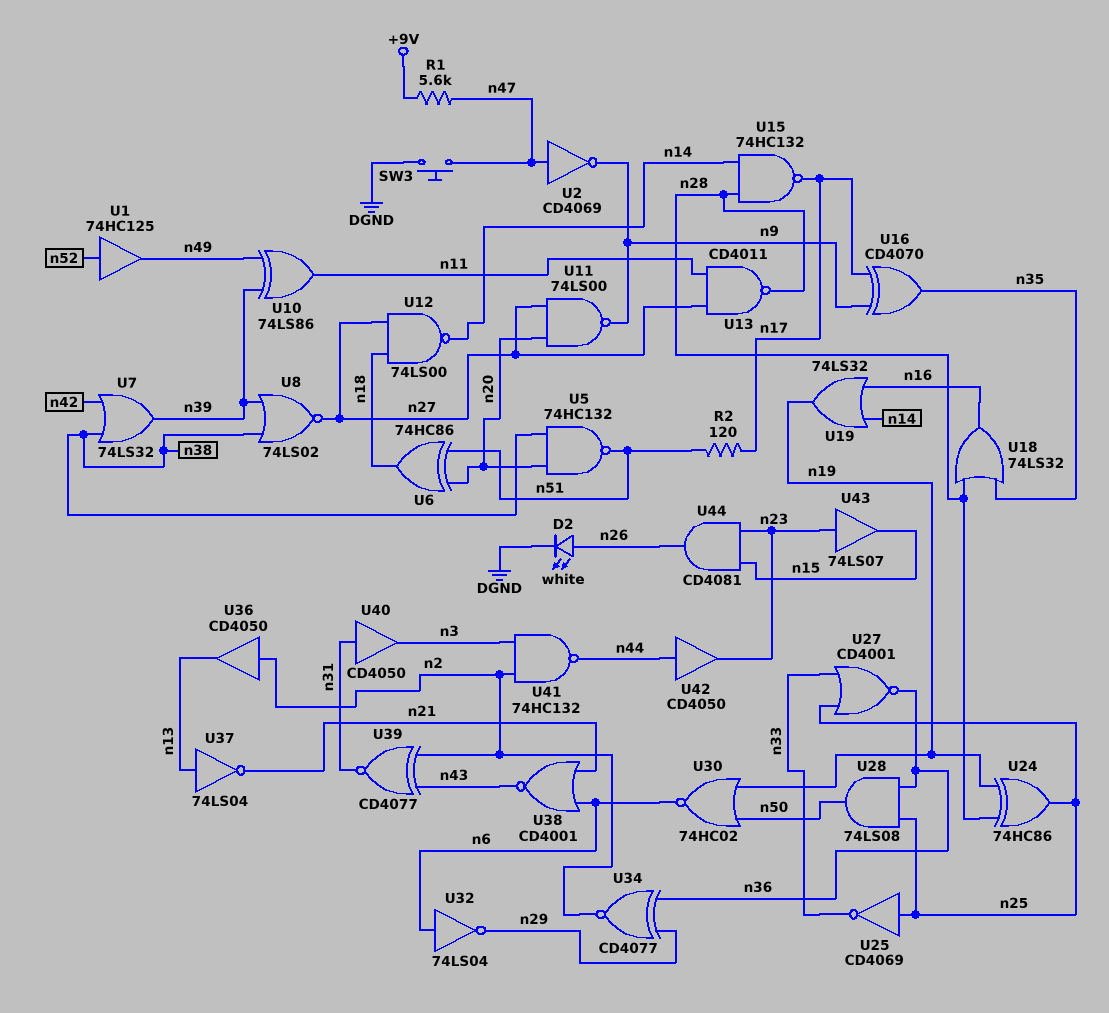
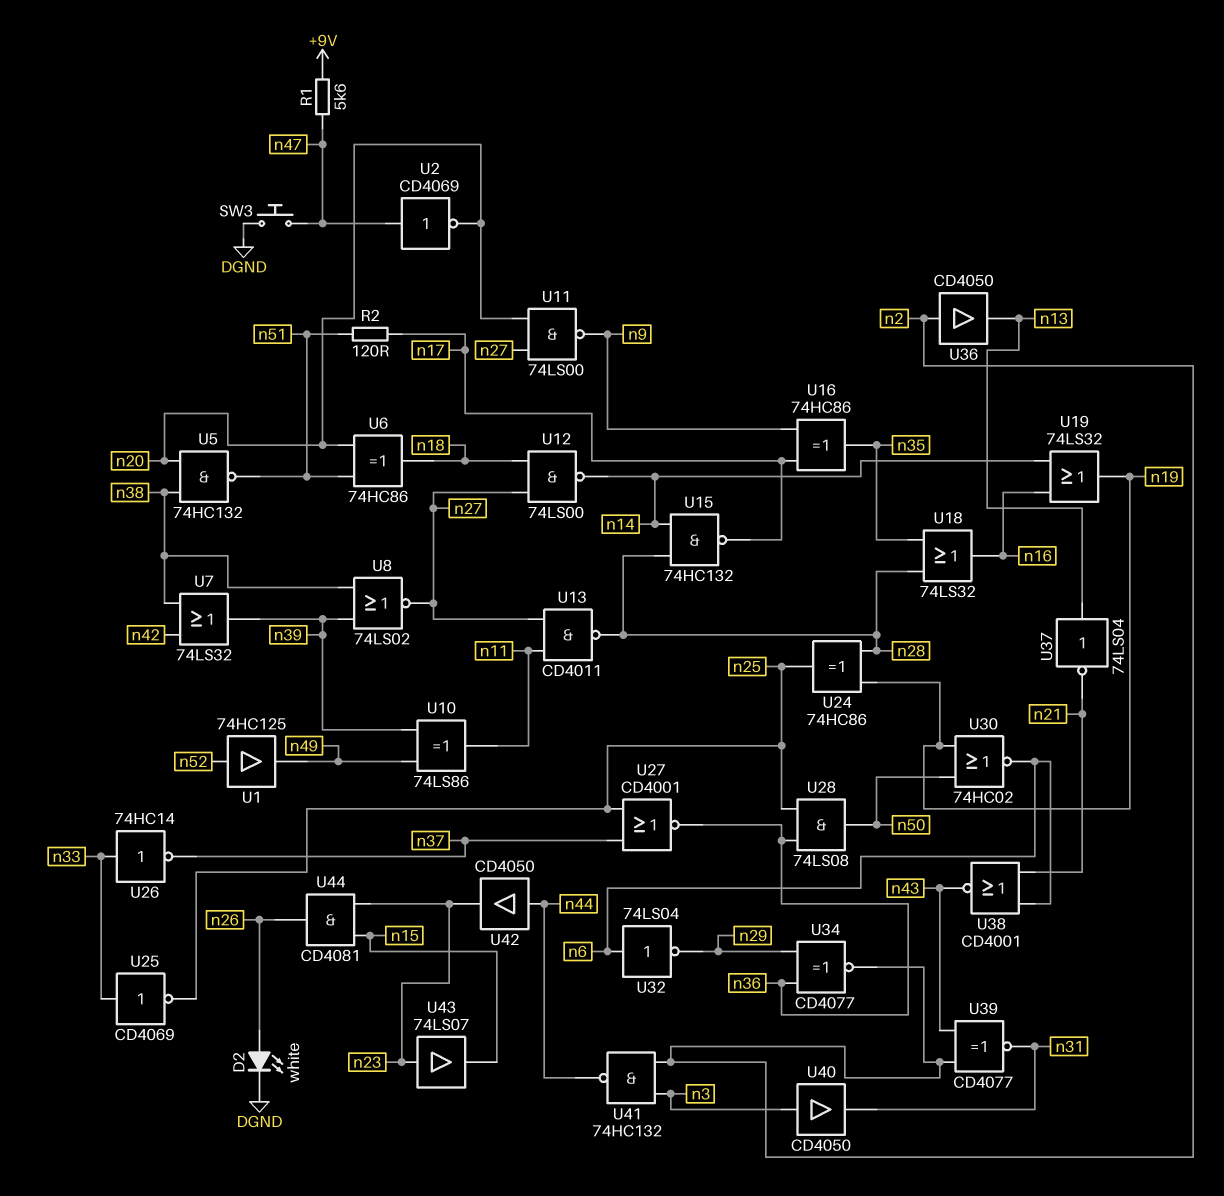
U2: NOT CD4069 (in n47, out n9) -> NOT CD4069 (in n47, out n20)
U16: XOR CD4070 (in n9, in n17, out n35) -> XOR 74HC86 (in n9, in n17, out n35)
U25: NOT CD4069 (in n25, out n33) -> NOT CD4069 (in n33, out n25)
U26: none -> NOT 74HC14 (in n33, out n37)
U27: NOR CD4001 (in n25, in n33, out n36) -> NOR CD4001 (in n25, in n37, out n36)
U40: buffer CD4050 (in n31, out n3) -> buffer CD4050 (in n3, out n31)

